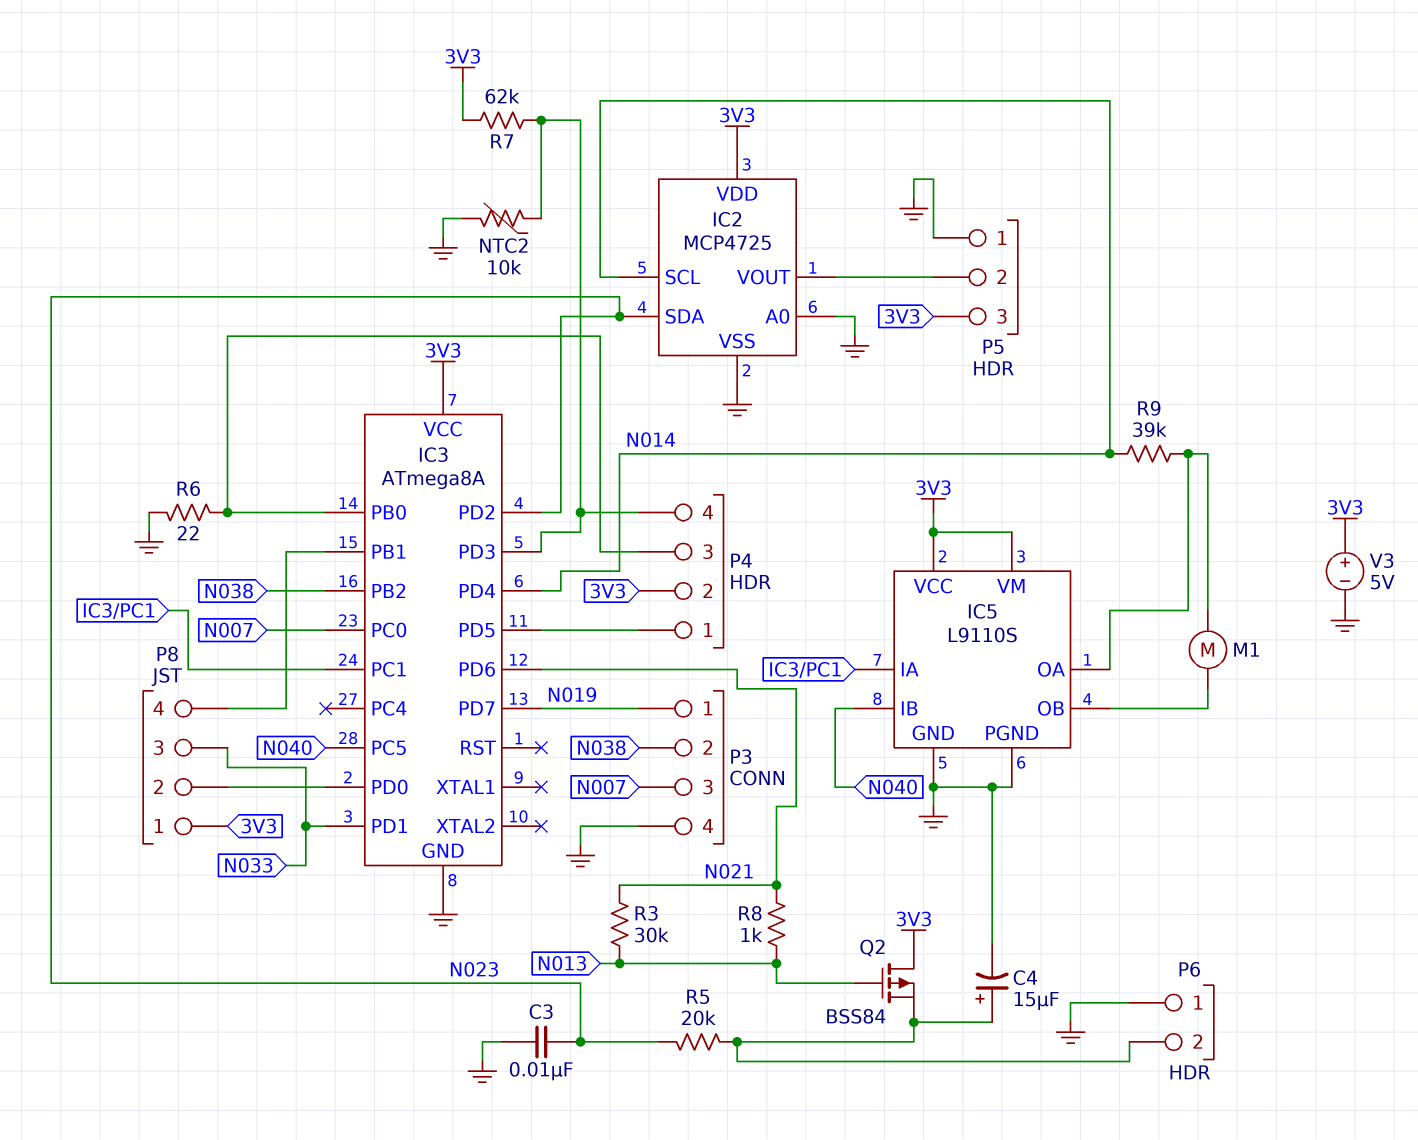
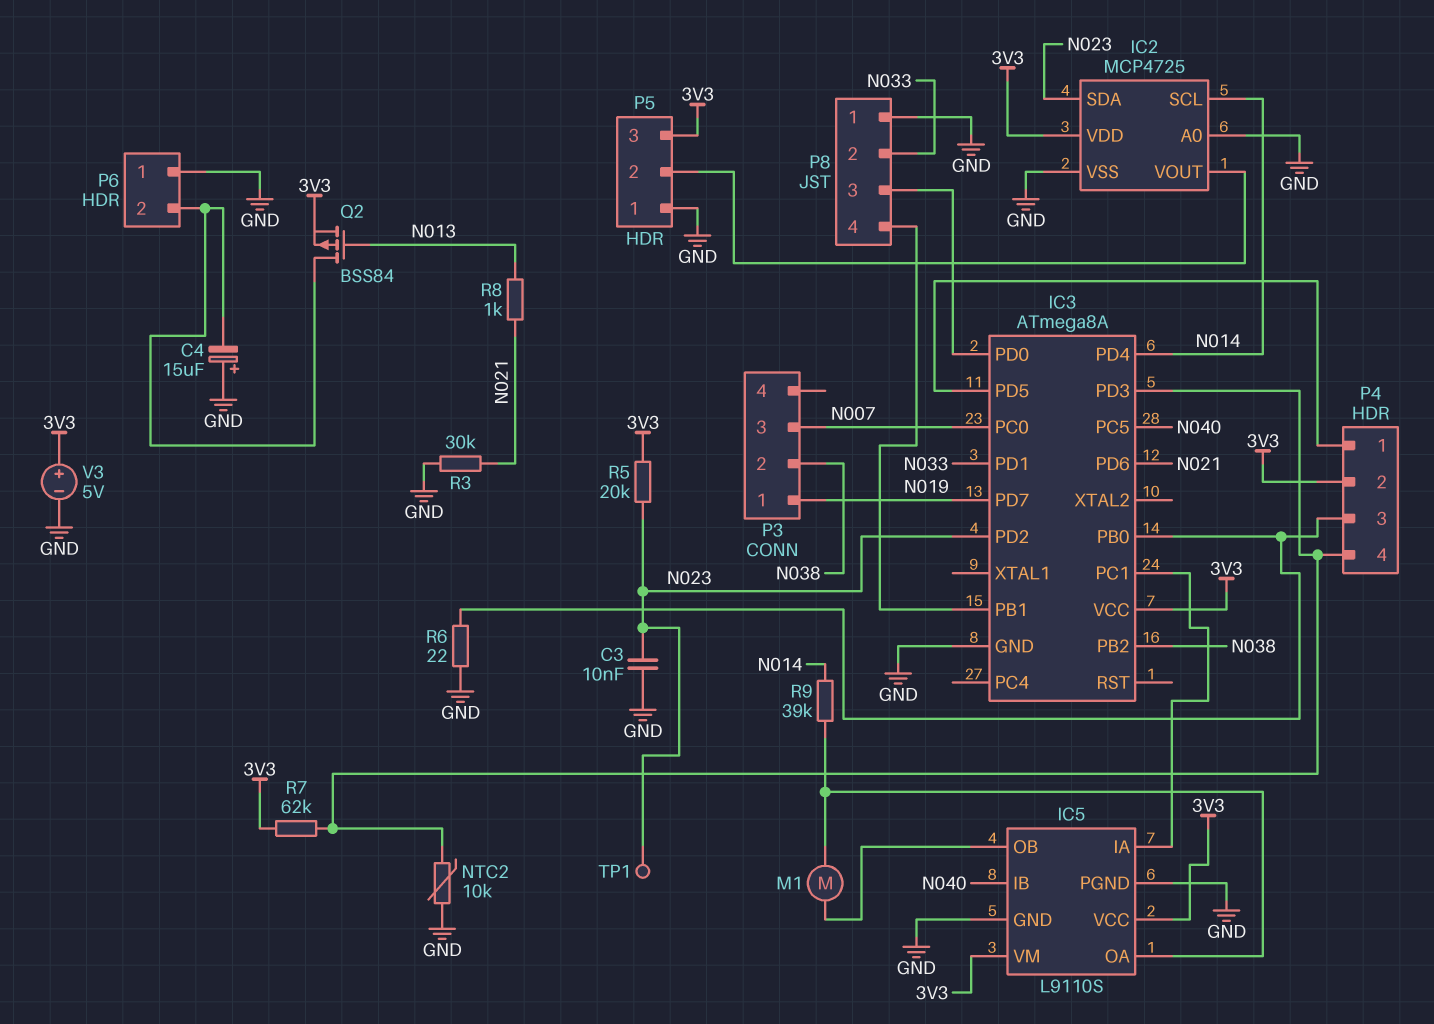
C4: 15uF (plus P6/2, minus GND) -> 15uF (plus GND, minus P6/2)
P3 pin 4: GND -> none
P8 pin 1: 3V3 -> GND
P8 pin 2: IC3/PD0 -> N033
P8 pin 3: N033 -> IC3/PD0
Q2: PMOS BSS84 (G N013, D 3V3, S P6/2) -> PMOS BSS84 (G N013, D P6/2, S 3V3)
R3: 30k (N013, N021) -> 30k (GND, N021)
R5: 20k (N023, P6/2) -> 20k (3V3, N023)
TP1: none -> test point (N023)

